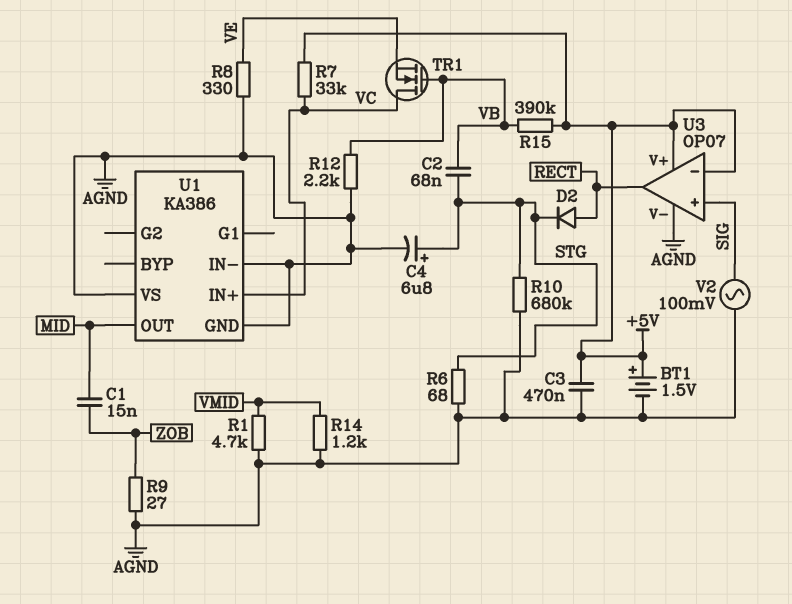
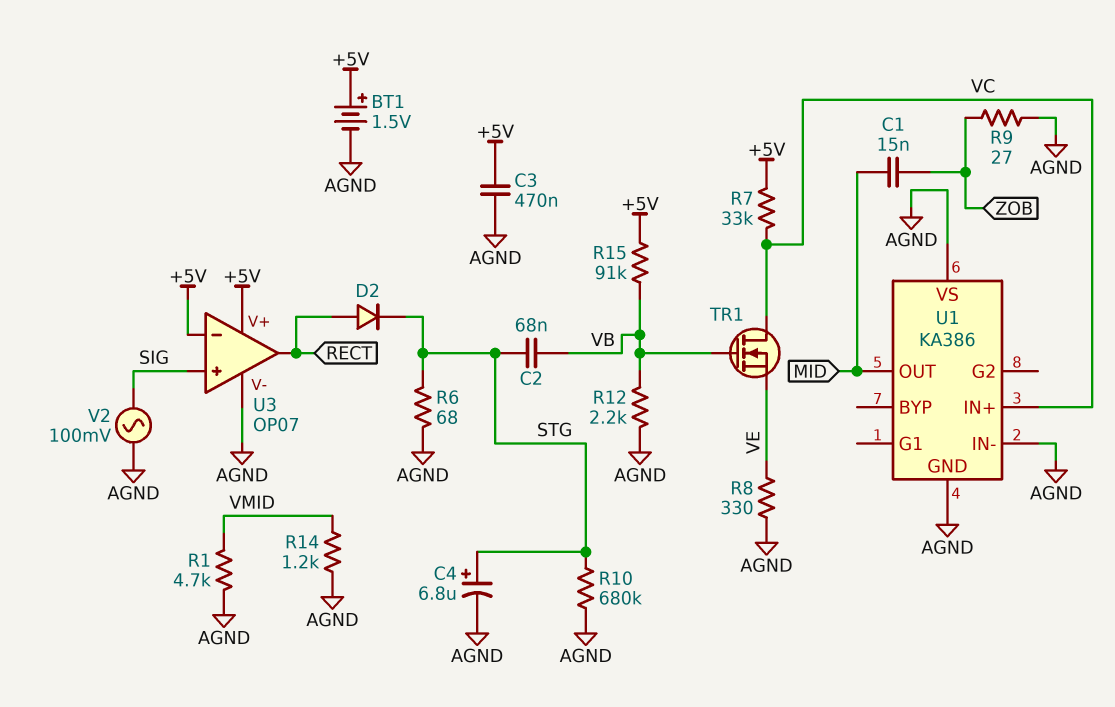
R15: 390k (+5V, VB) -> 91k (+5V, VB)

